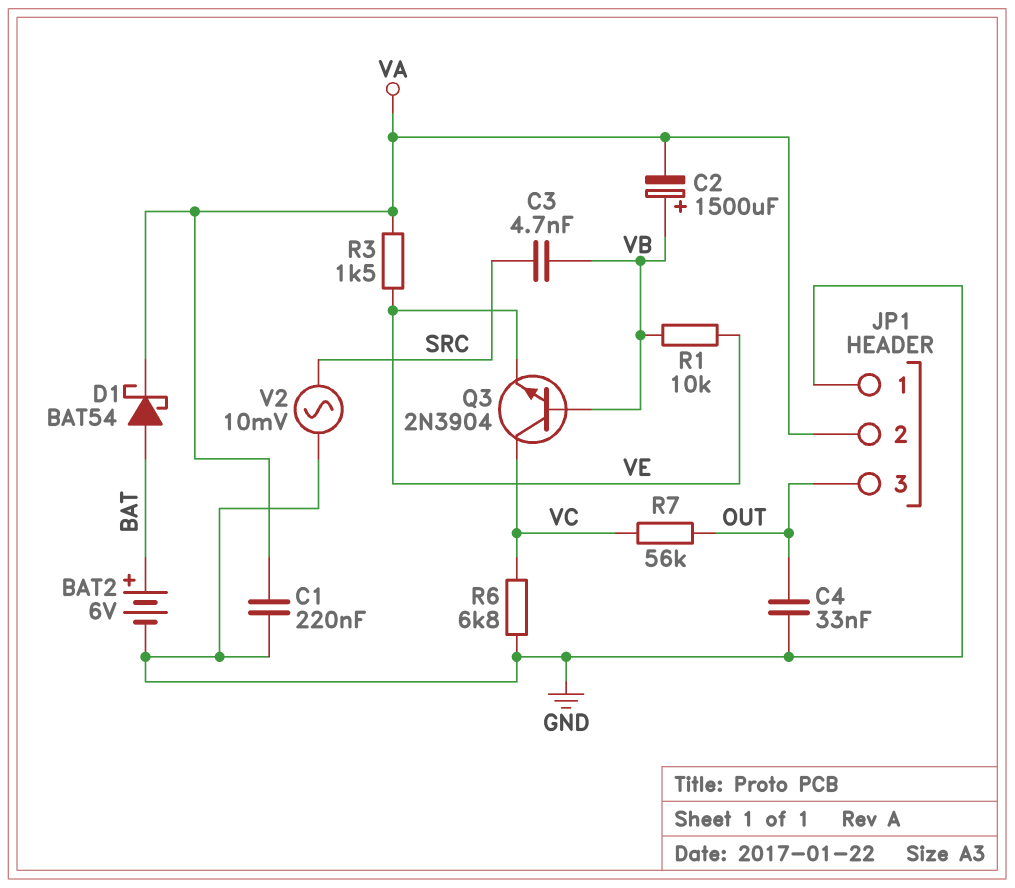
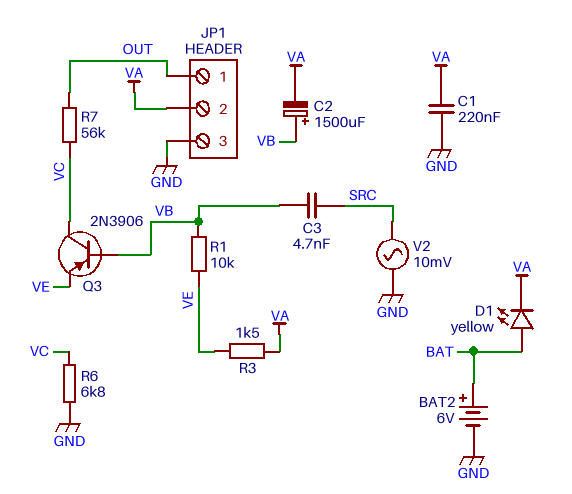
C4: 33nF (GND, OUT) -> none
D1: schottky BAT54 (A BAT, K VA) -> LED yellow (A BAT, K VA)
JP1 pin 1: GND -> OUT
JP1 pin 3: OUT -> GND
Q3: NPN 2N3904 (B VB, C VC, E VE) -> PNP 2N3906 (B VB, C VC, E VE)

